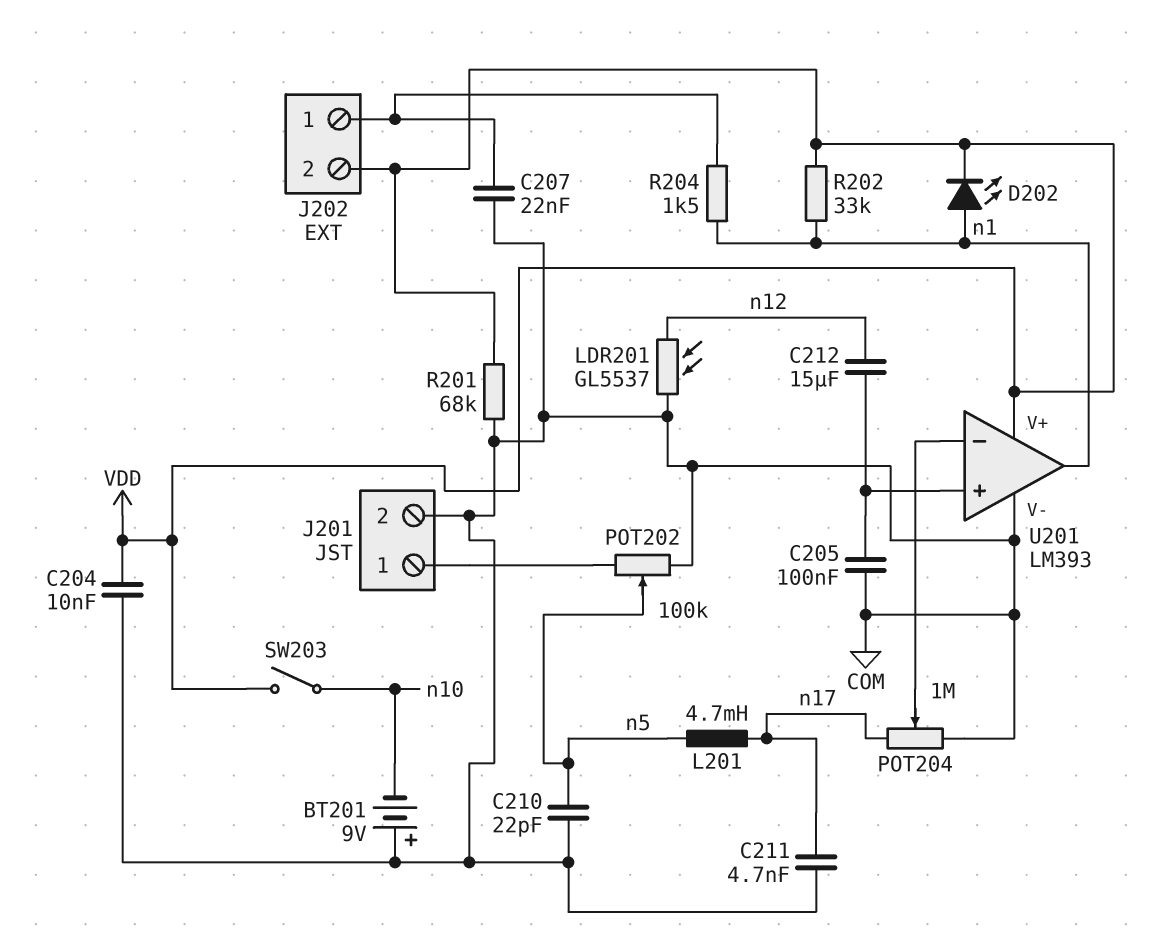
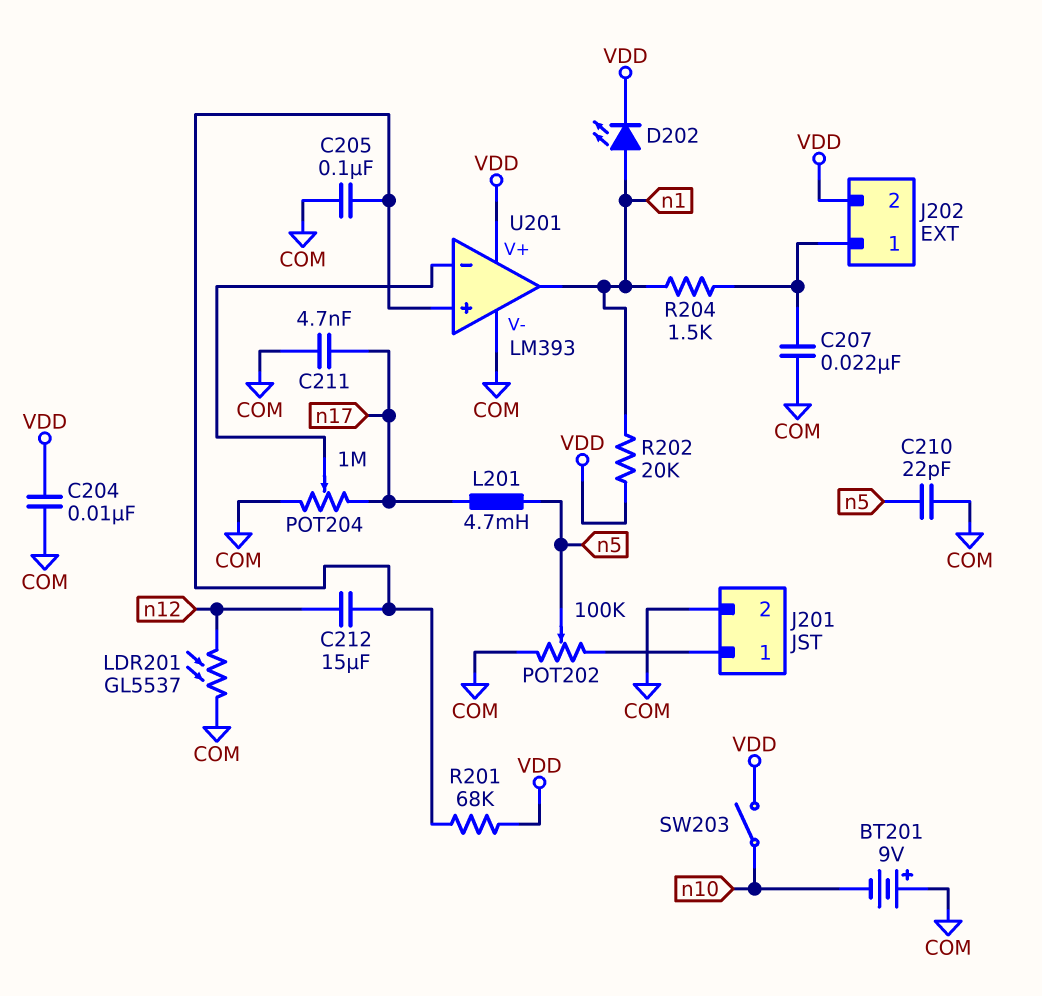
R201: 68k (COM, VDD) -> 68k (U201/in+, VDD)
R202: 33k (VDD, n1) -> 20k (VDD, n1)

